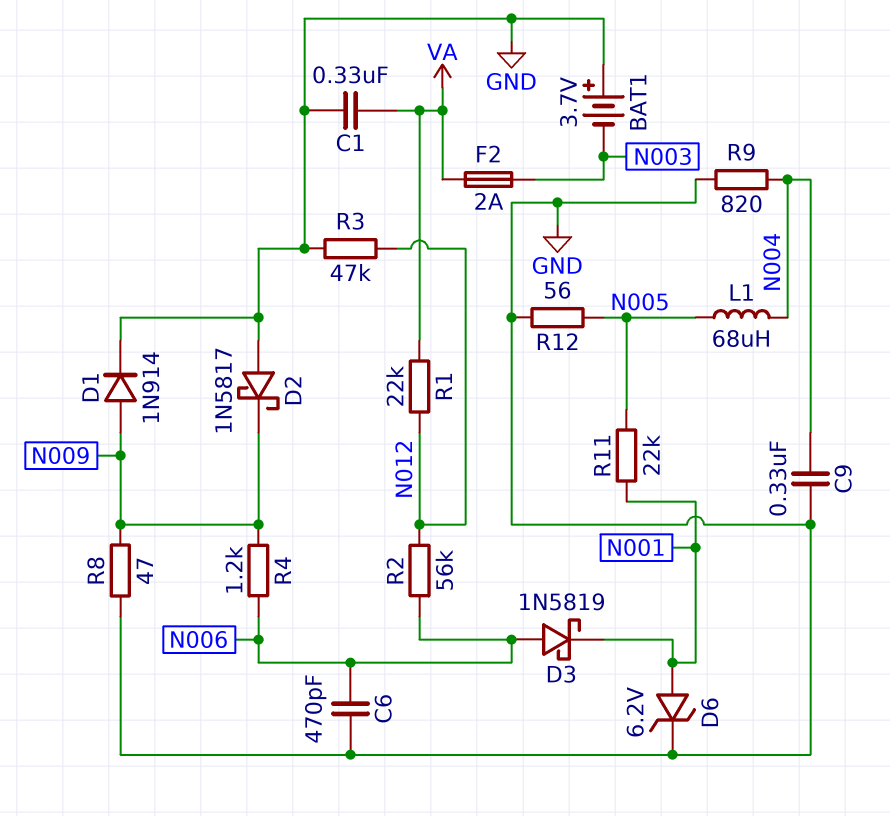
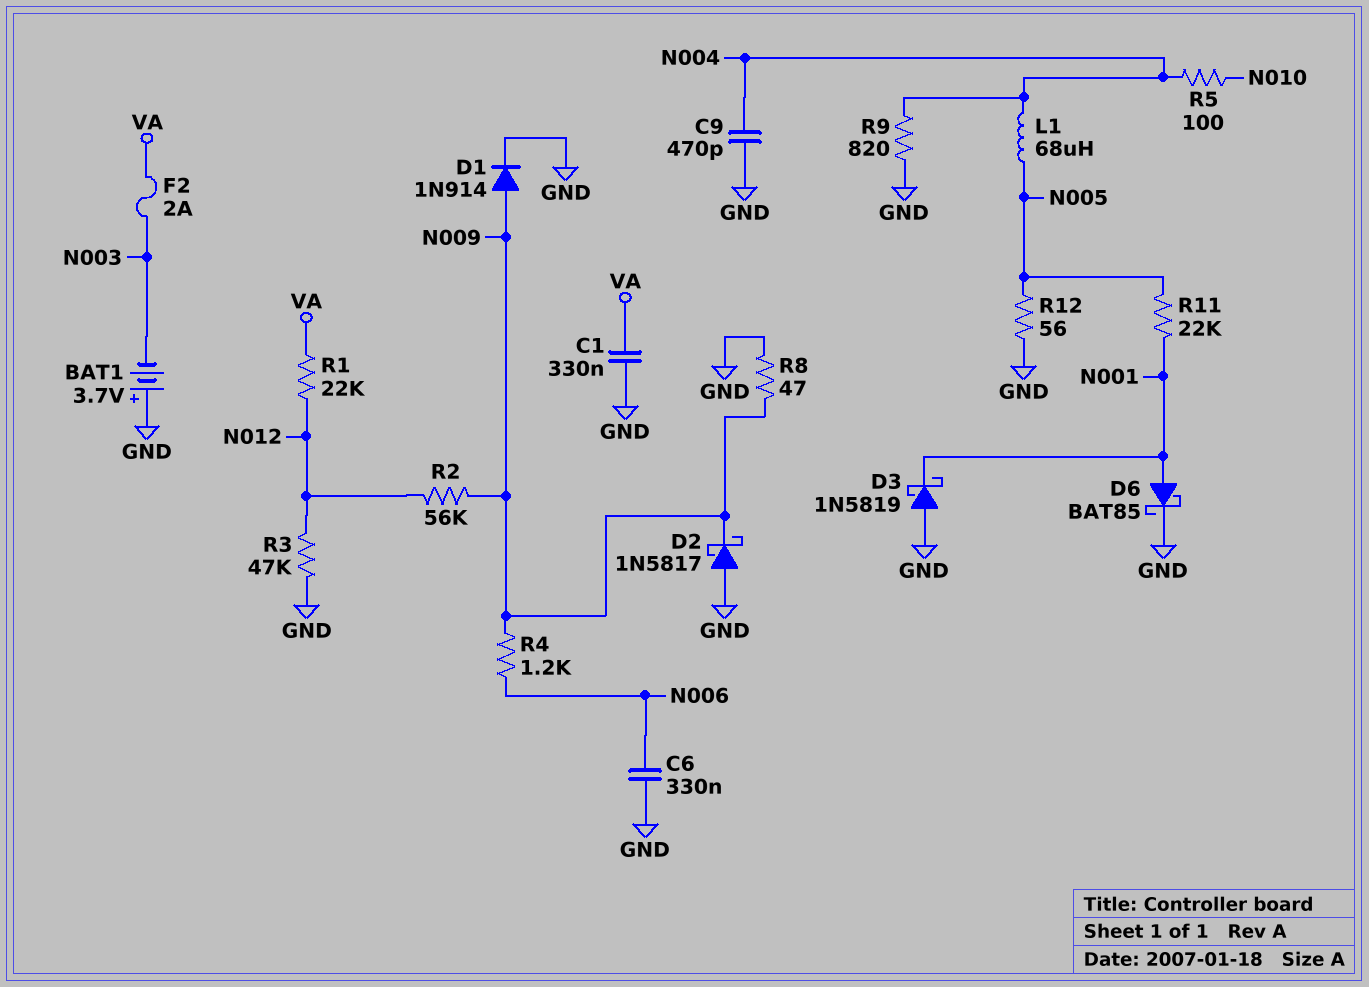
C6: 470pF (GND, N006) -> 330nF (GND, N006)
C9: 330nF (GND, N004) -> 470pF (GND, N004)
D3: schottky 1N5819 (A N006, K N001) -> schottky 1N5819 (A GND, K N001)
D6: zener 6.2V (A N001, K GND) -> schottky BAT85 (A N001, K GND)
R2: 56k (N006, N012) -> 56k (N009, N012)
R5: none -> 100 (N004, N010)

